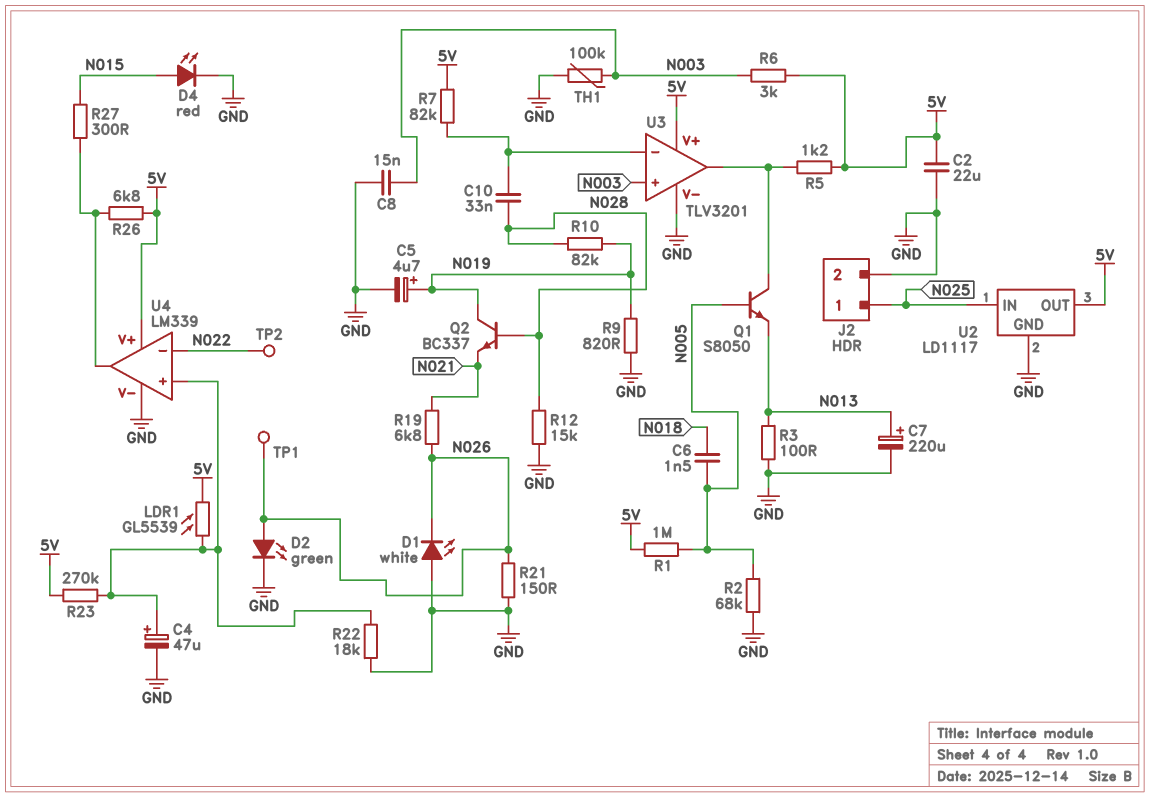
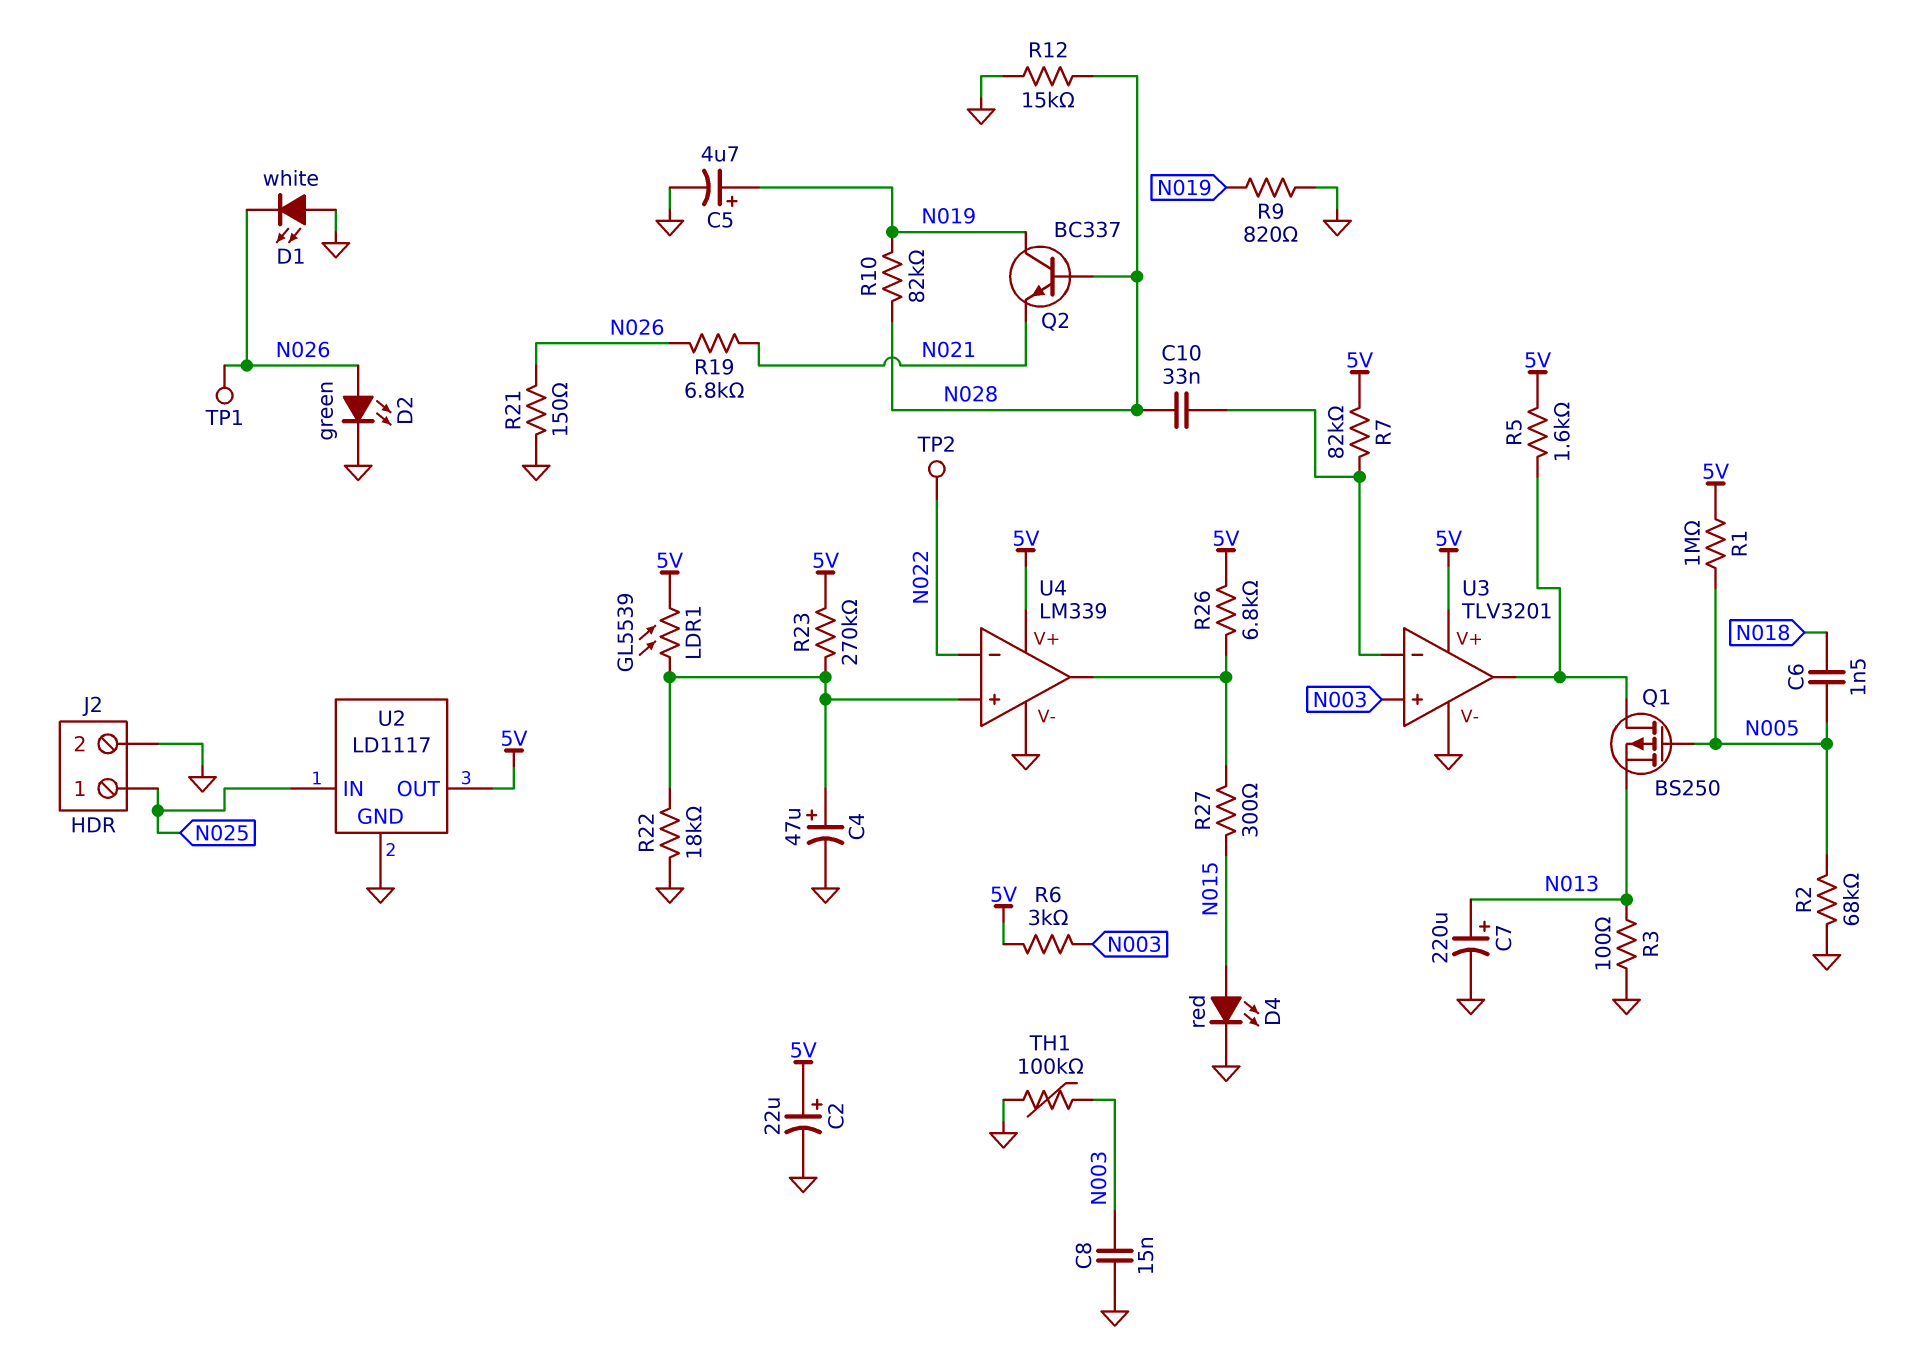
C2: 22uF (5V, GND) -> 22uF (plus 5V, minus GND)
Q1: NPN S8050 (B N005, C U3/out, E N013) -> PMOS BS250 (G N005, D U3/out, S N013)
R5: 1.2k (5V, U3/out) -> 1.6k (5V, U3/out)

